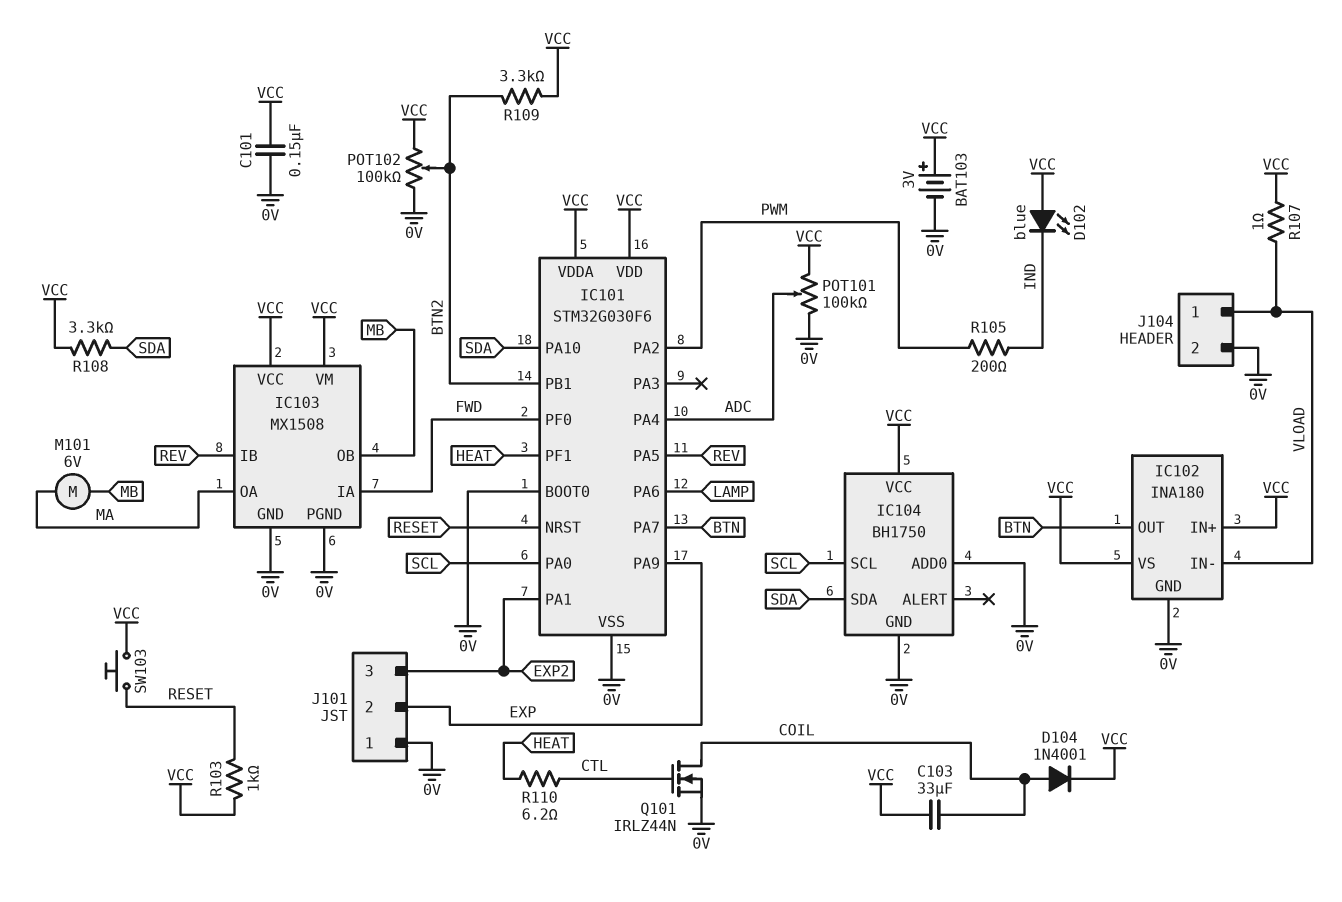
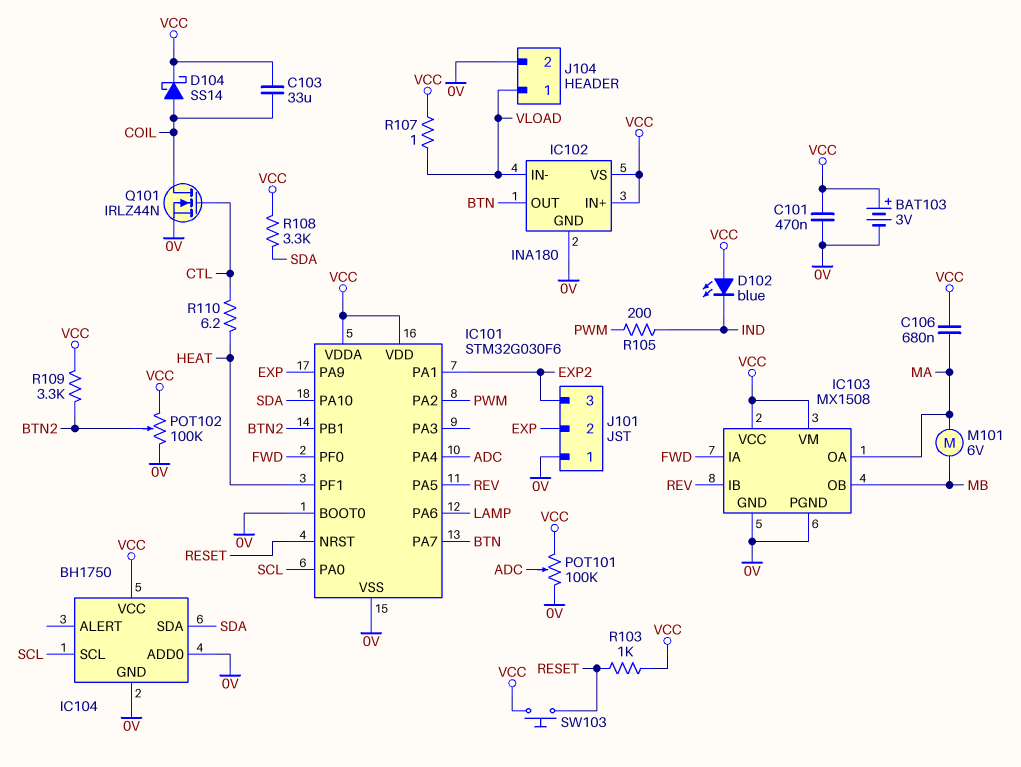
C101: 150nF (0V, VCC) -> 470nF (0V, VCC)
C106: none -> 680nF (MA, VCC)
D104: diode 1N4001 (A COIL, K VCC) -> schottky SS14 (A COIL, K VCC)

